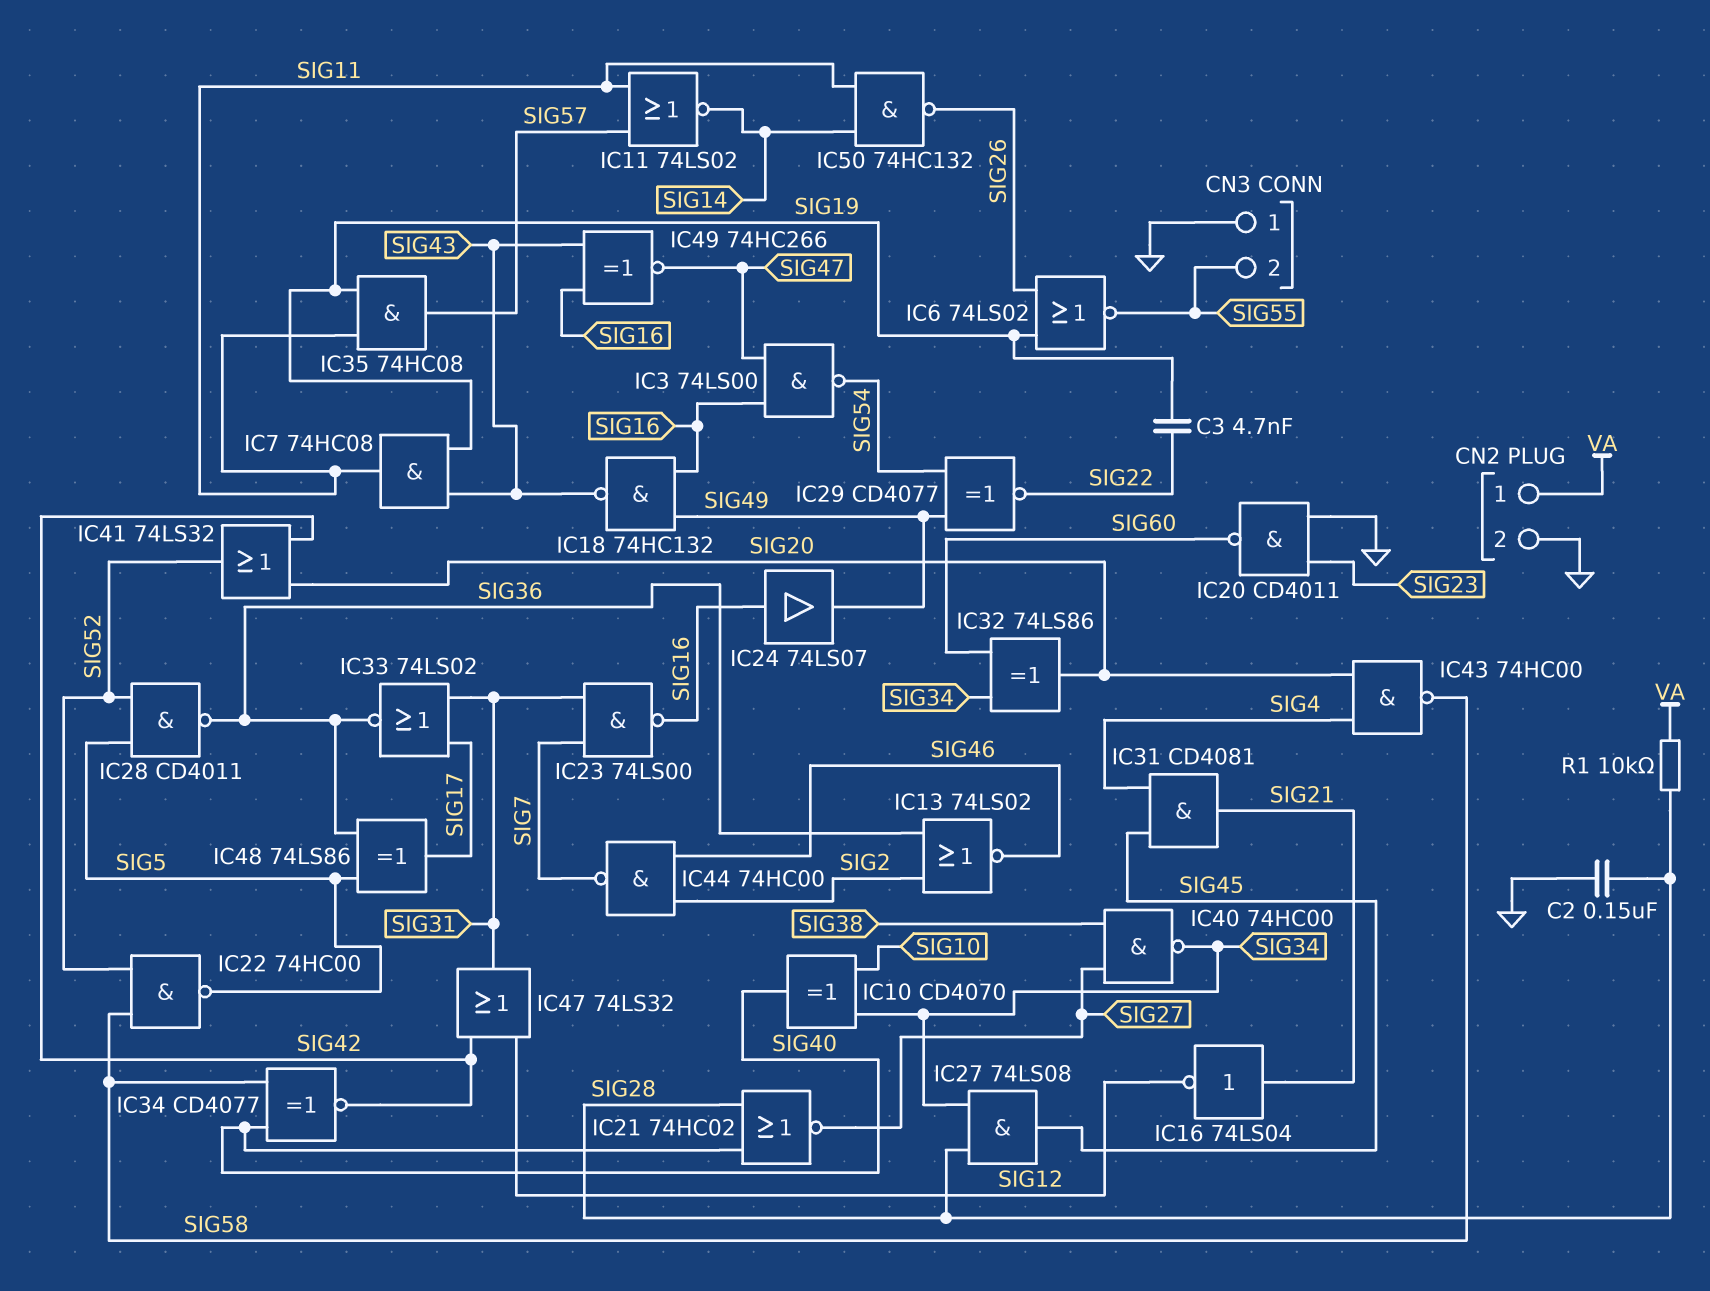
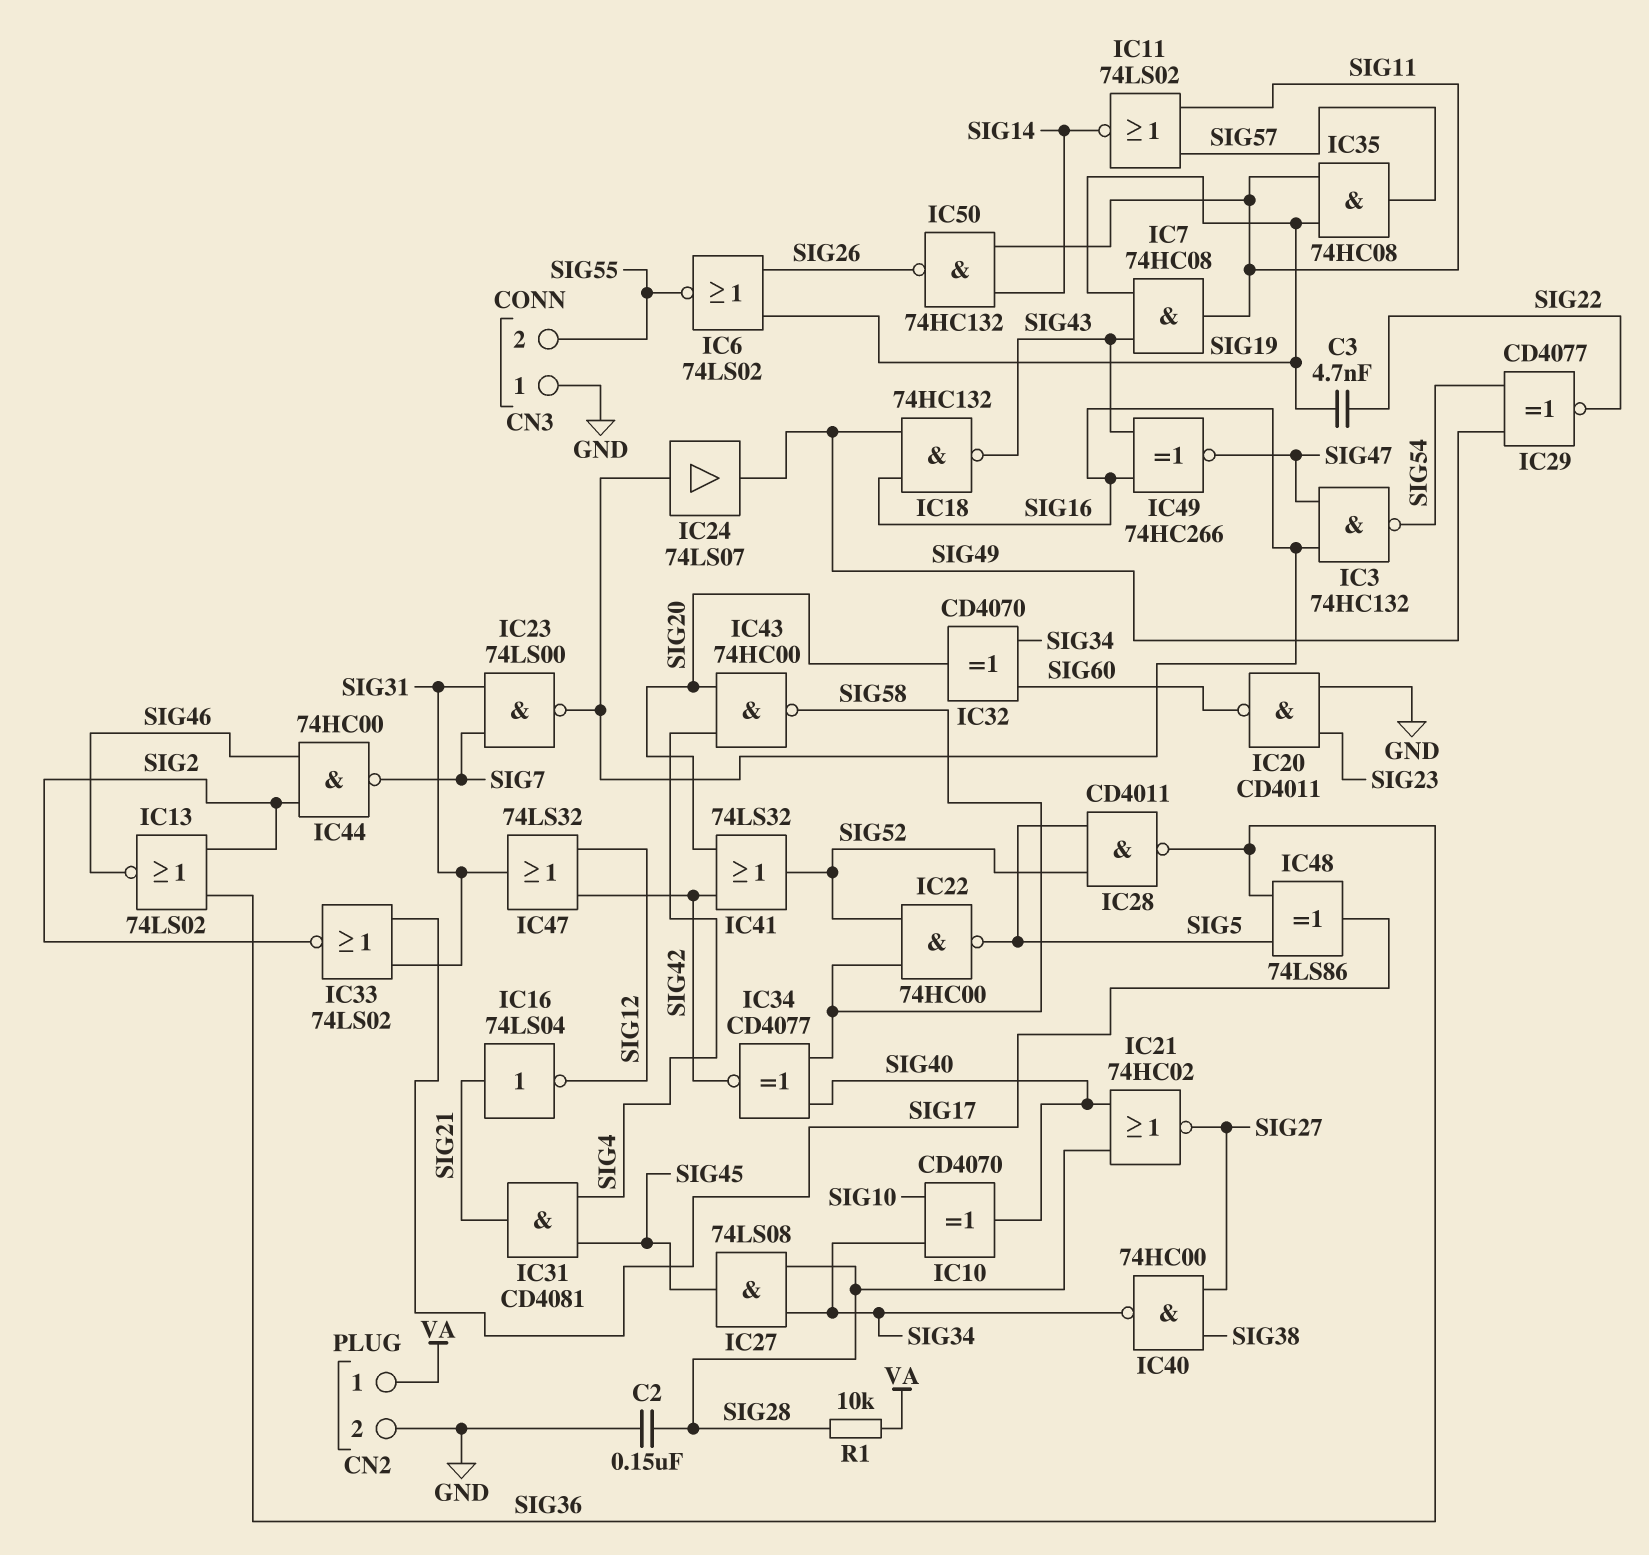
IC3: NAND 74LS00 (in SIG16, in SIG47, out SIG54) -> NAND 74HC132 (in SIG16, in SIG47, out SIG54)
IC32: XOR 74LS86 (in SIG34, in SIG60, out SIG20) -> XOR CD4070 (in SIG34, in SIG60, out SIG20)
IC33: NOR 74LS02 (in SIG17, in SIG31, out SIG36) -> NOR 74LS02 (in SIG17, in SIG31, out SIG2)

